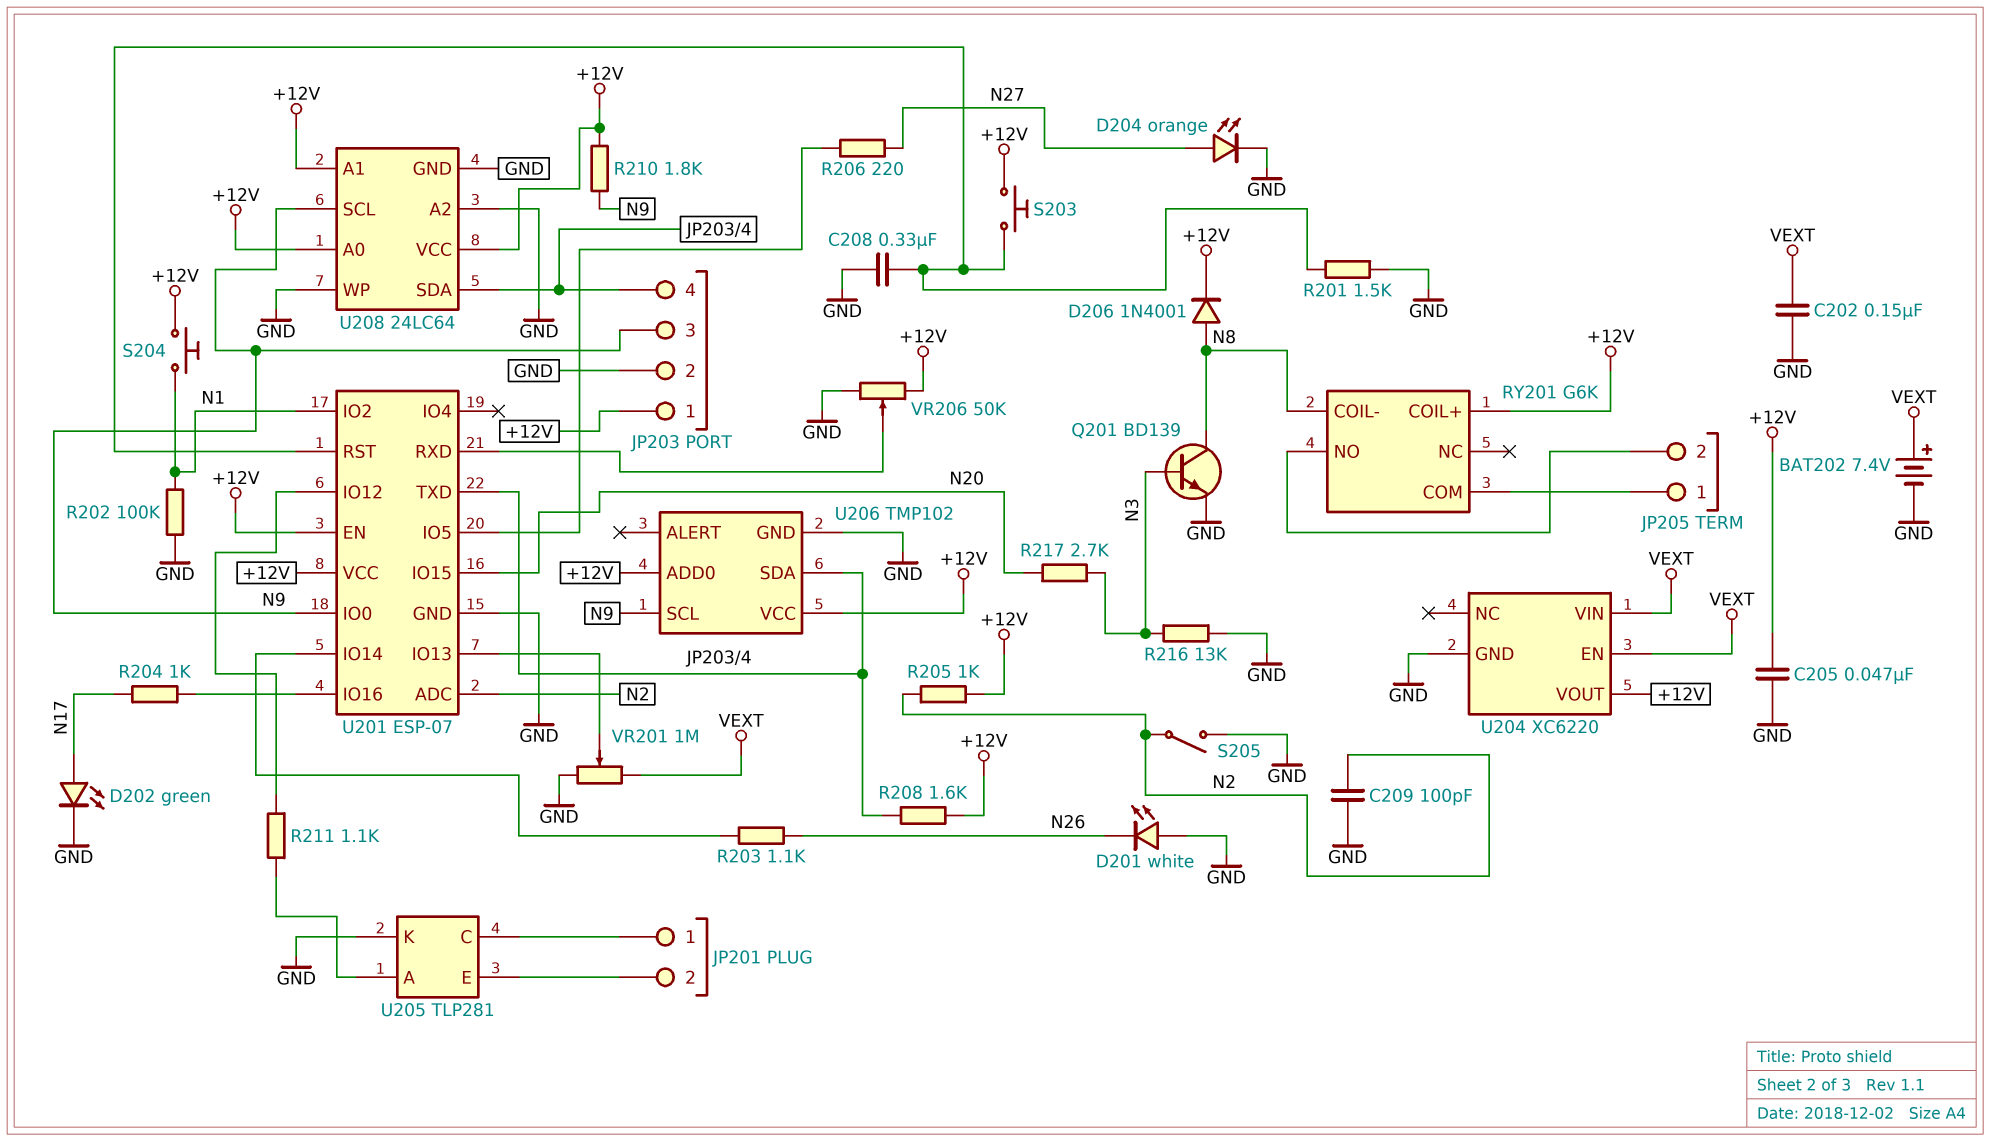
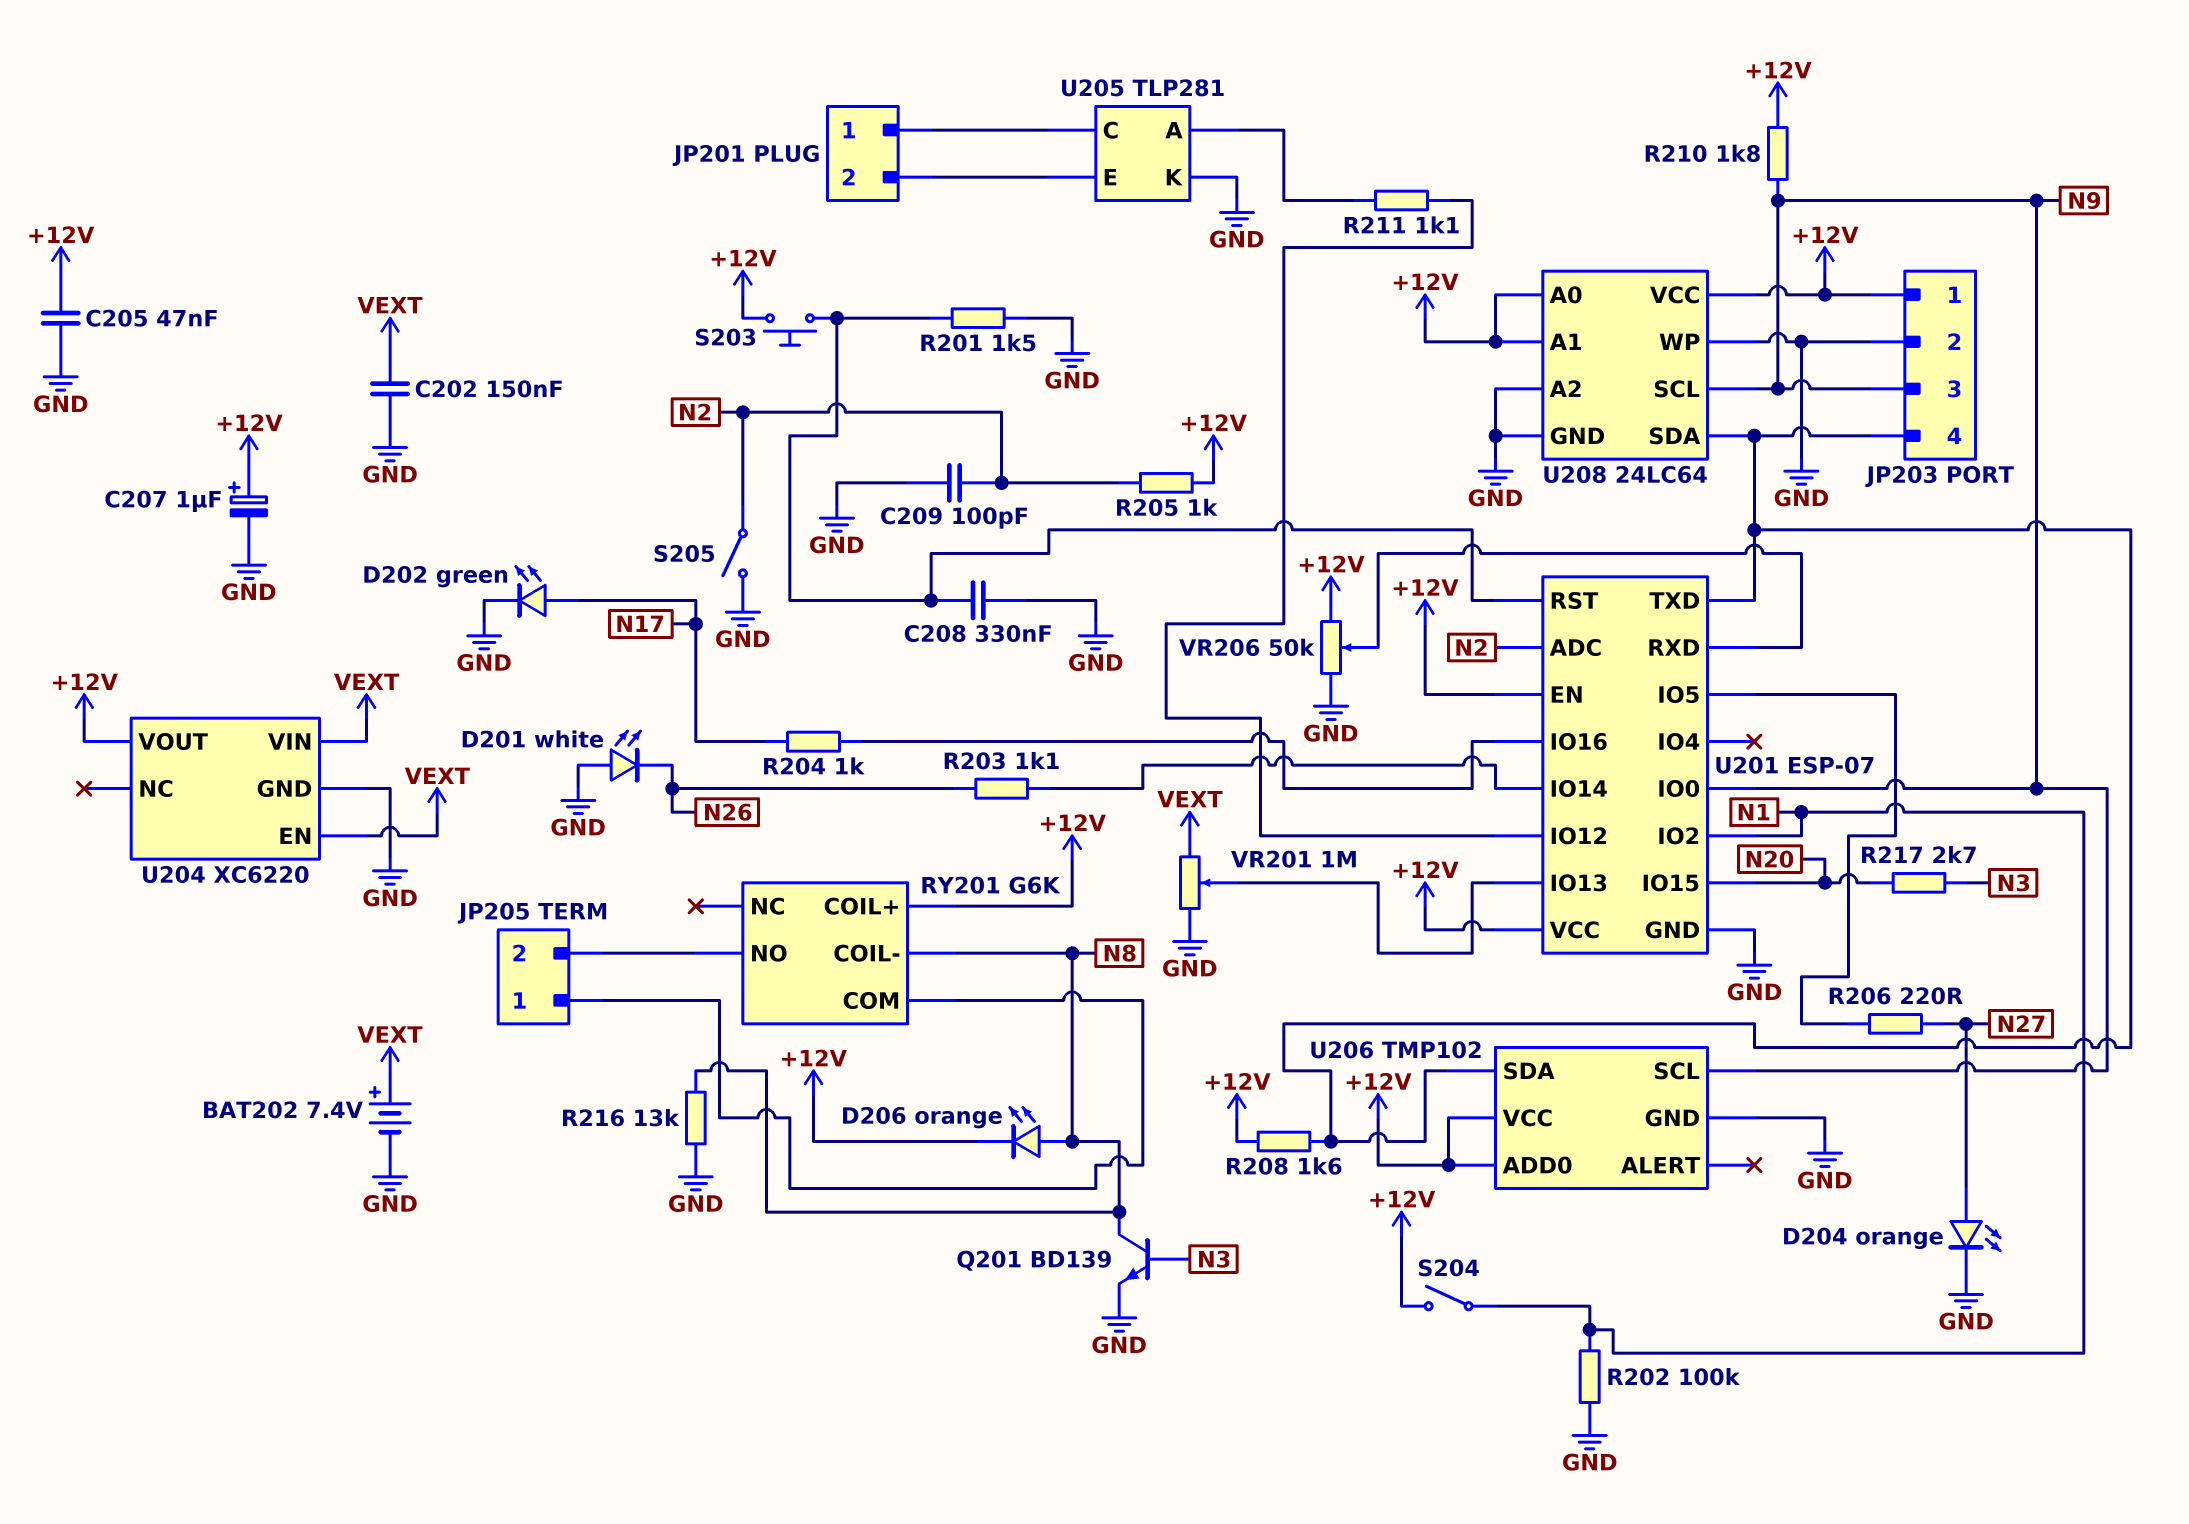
C207: none -> 1uF (plus +12V, minus GND)
D206: diode 1N4001 (A N8, K +12V) -> LED orange (A N8, K +12V)
R216: 13k (GND, N3) -> 13k (GND, N8)
S204: button (+12V, N1) -> switch (+12V, N1)

